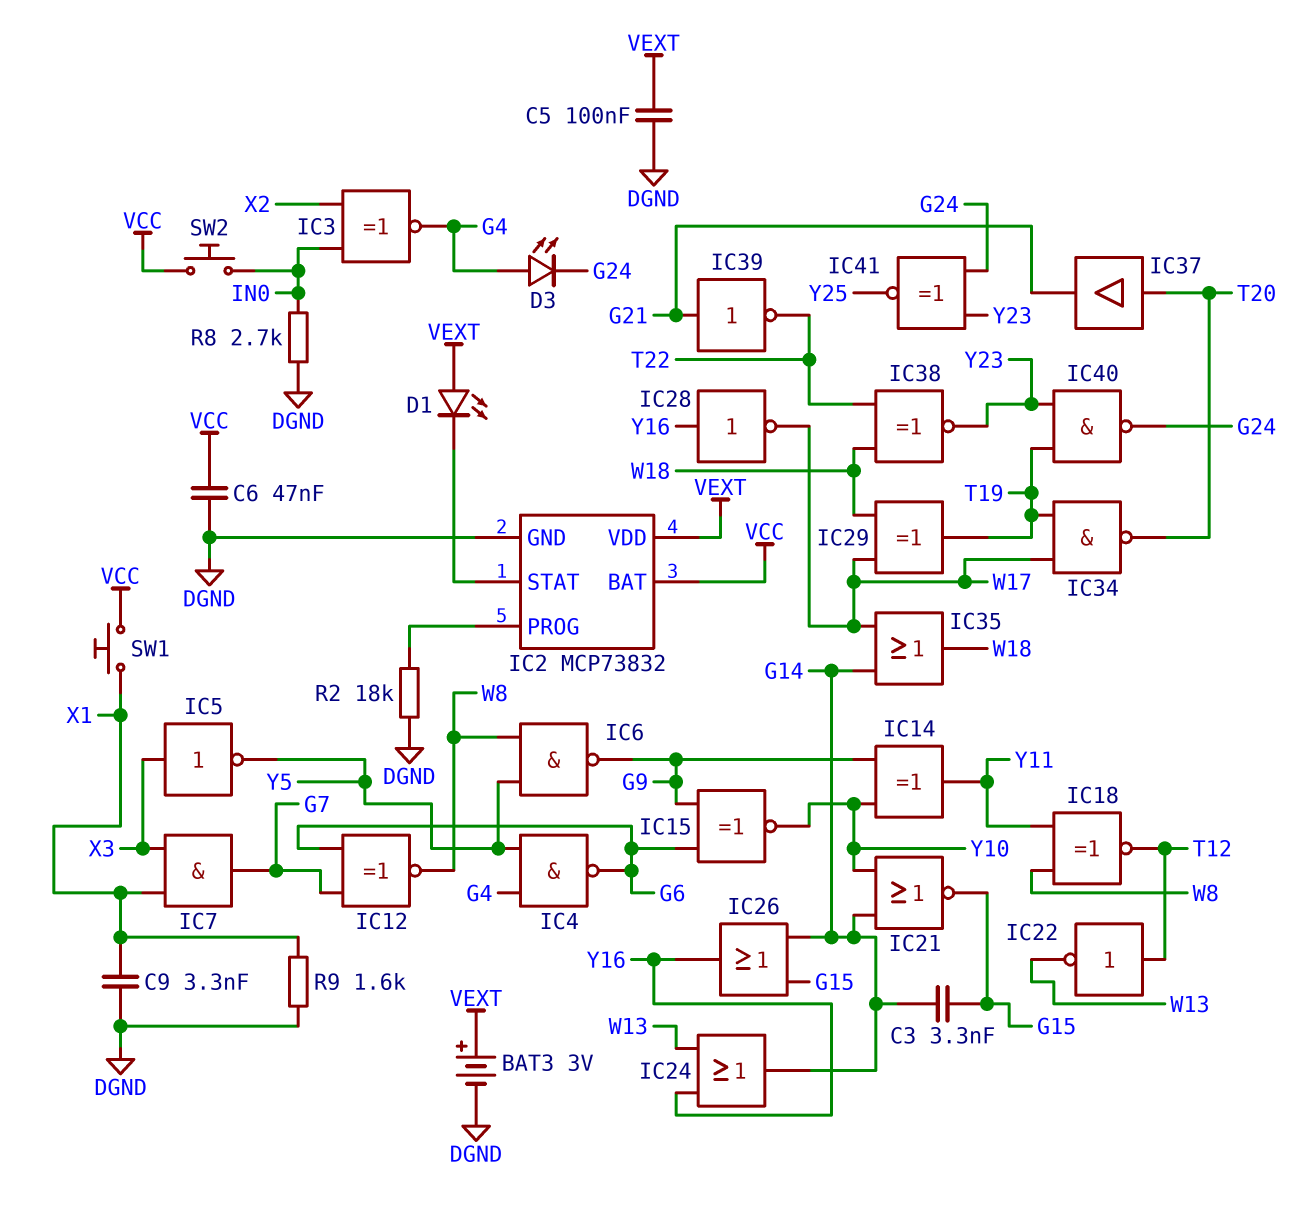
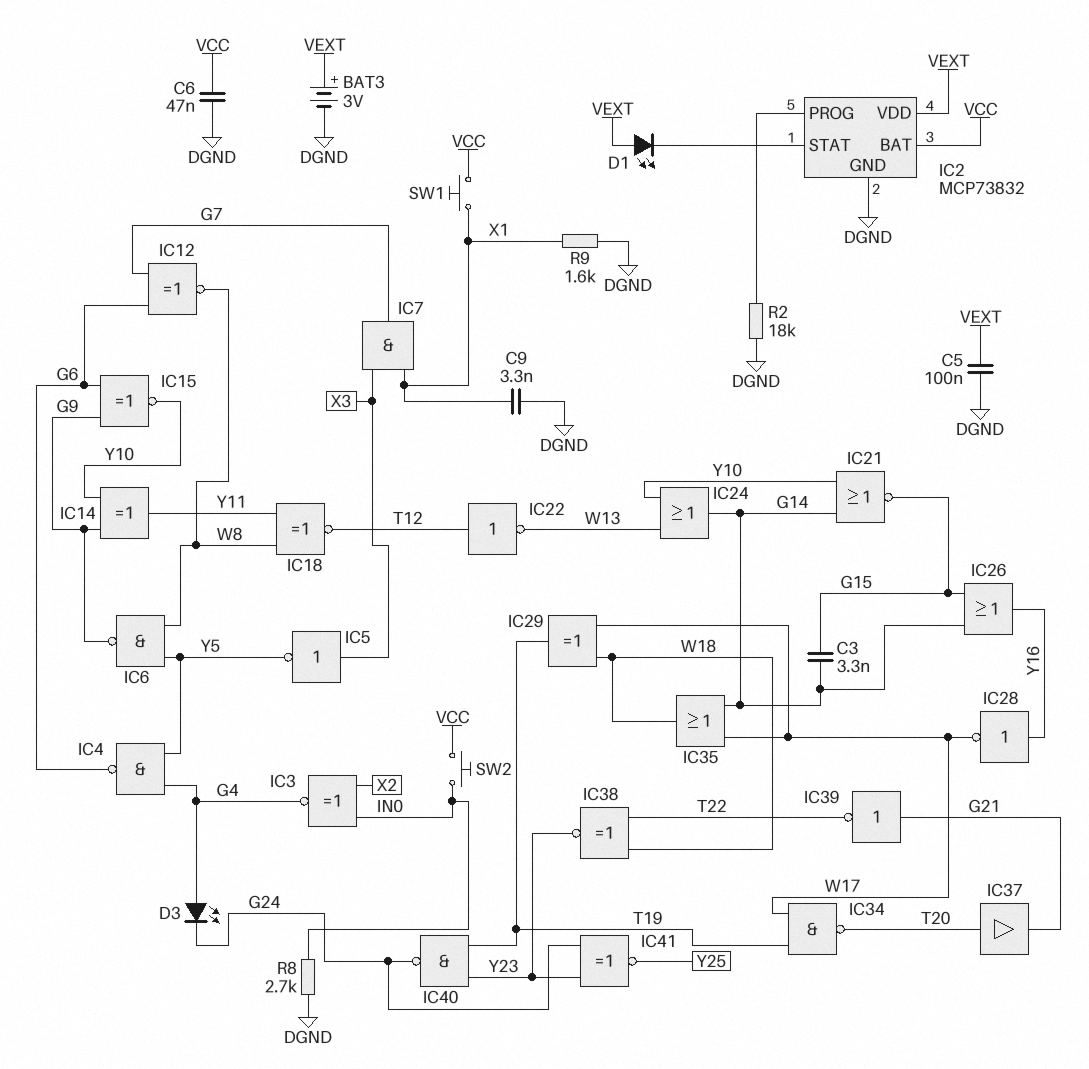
IC24: OR (in W13, in Y16, out G14) -> OR (in W13, in Y10, out G14)

